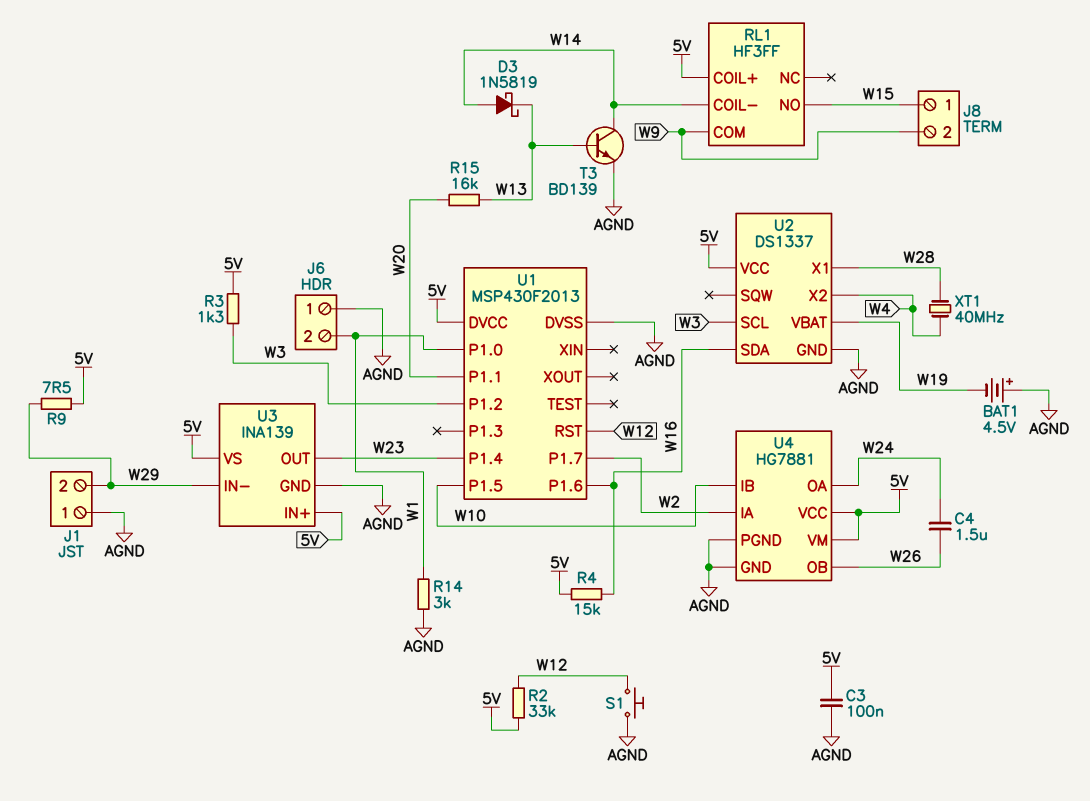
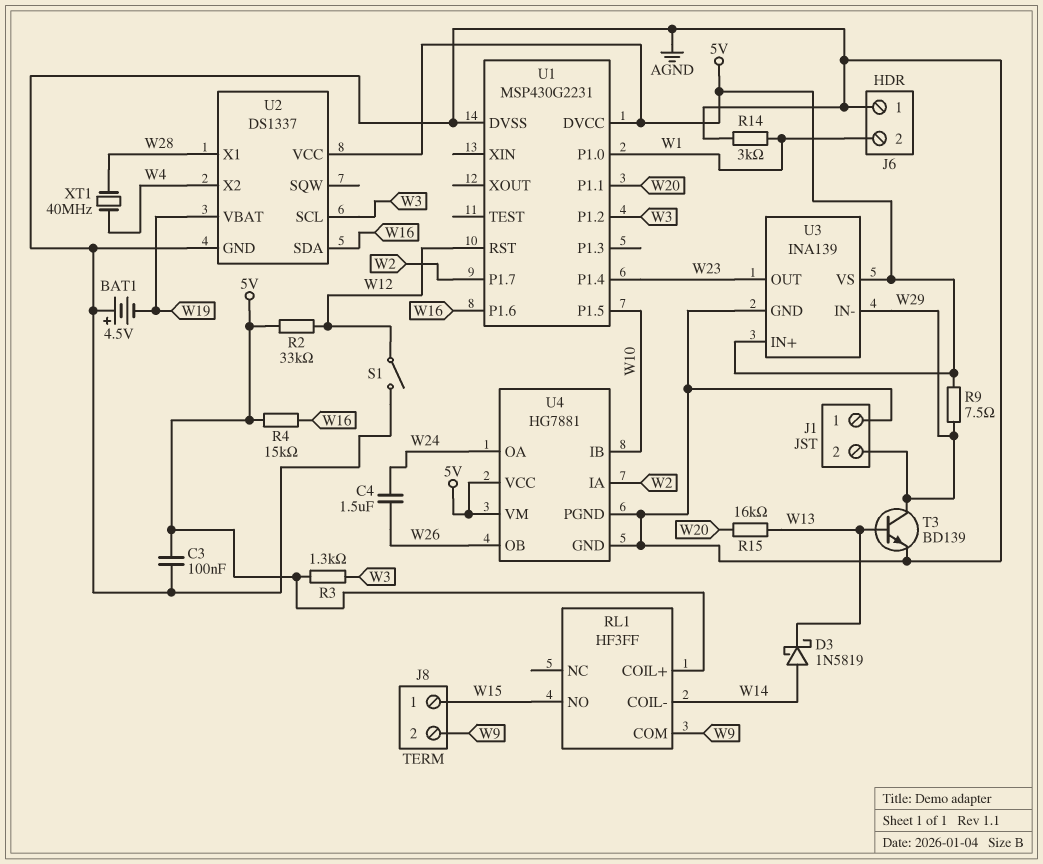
S1: button (AGND, W12) -> switch (AGND, W12)
T3: NPN BD139 (B W13, C W14, E AGND) -> NPN BD139 (B W13, C W29, E AGND)
U1: MSP430F2013 -> MSP430G2231

